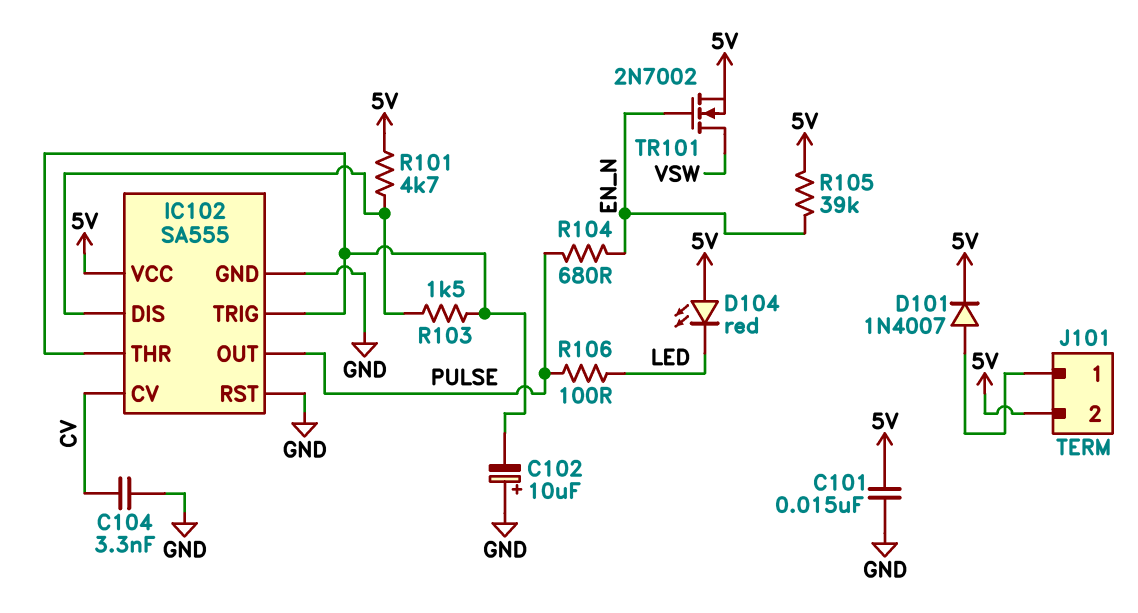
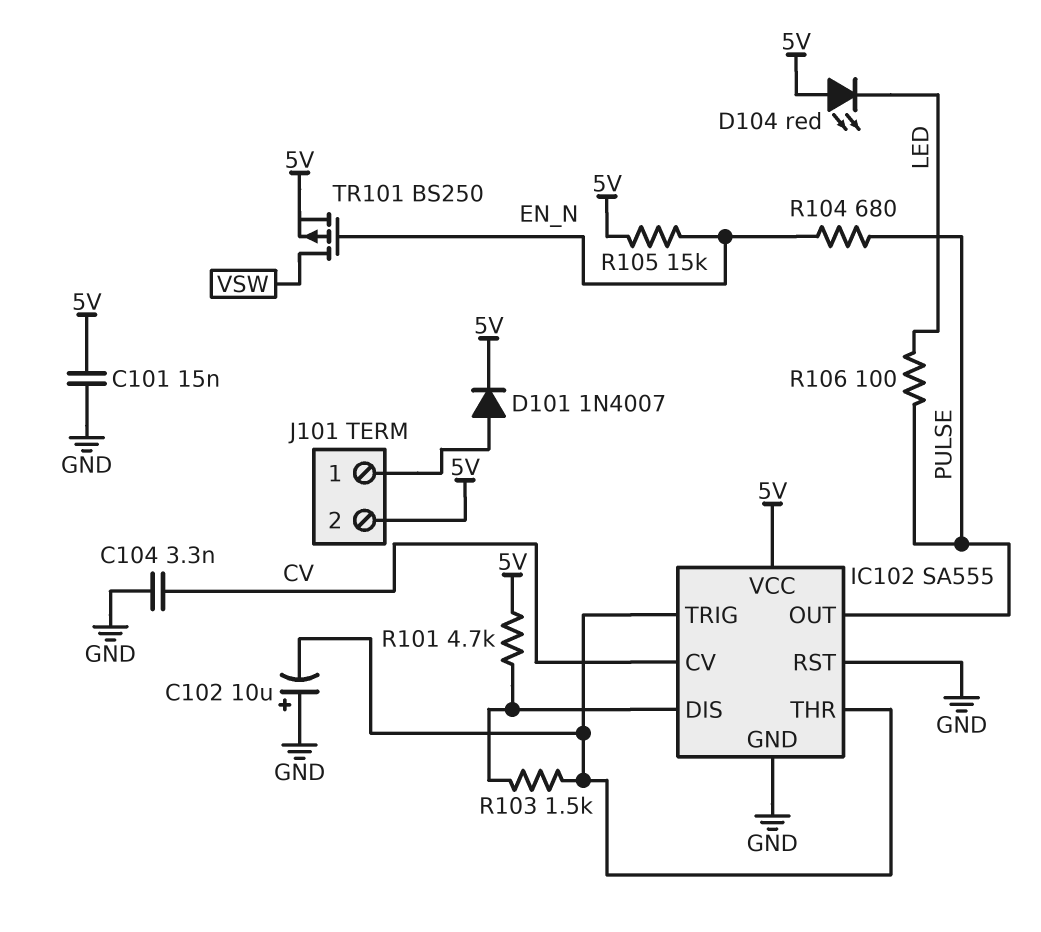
R105: 39k (5V, EN_N) -> 15k (5V, EN_N)
TR101: NMOS 2N7002 (G EN_N, D VSW, S 5V) -> PMOS BS250 (G EN_N, D VSW, S 5V)

